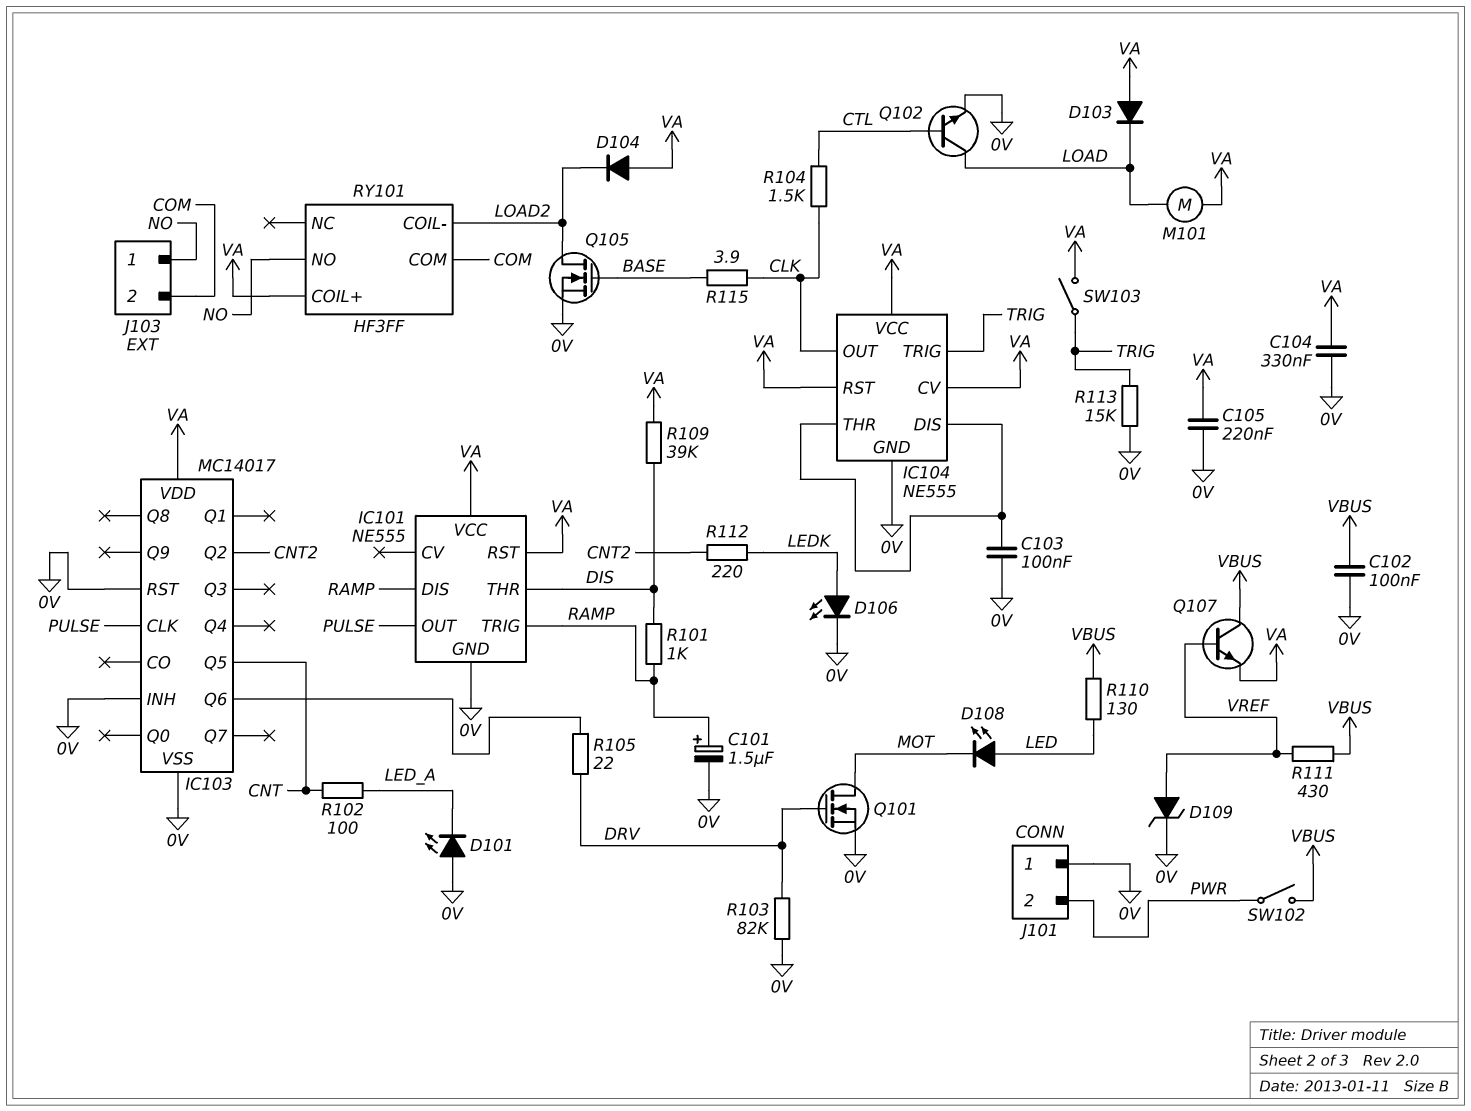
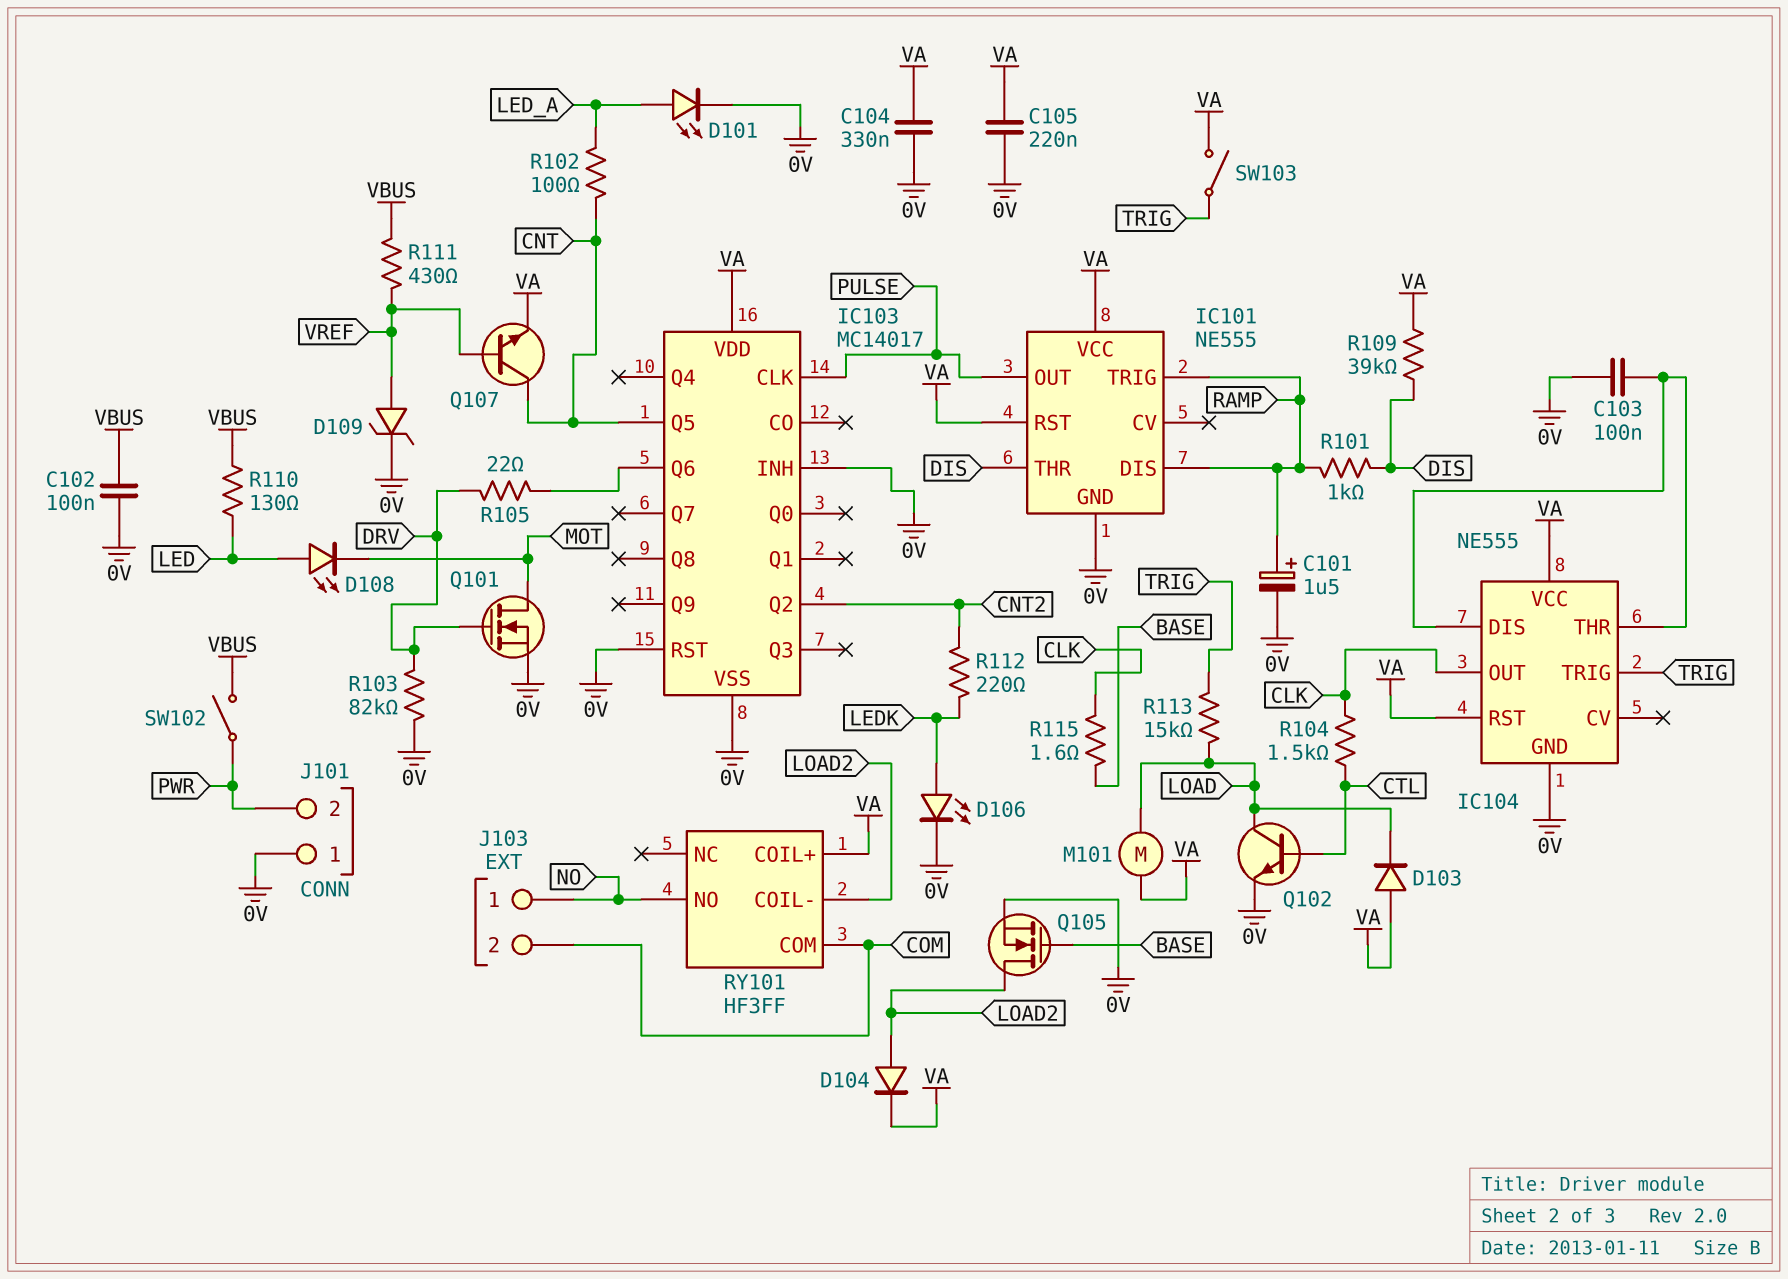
D101: LED (A 0V, K LED_A) -> LED (A LED_A, K 0V)
D104: diode (A VA, K LOAD2) -> diode (A LOAD2, K VA)
IC104 pin CV: VA -> none
Q107: NPN (B VREF, C VBUS, E VA) -> NPN (B VREF, C CNT, E VA)
R113: 15k (0V, TRIG) -> 15k (LOAD, TRIG)
R115: 3.9 (BASE, CLK) -> 1.6 (BASE, CLK)

